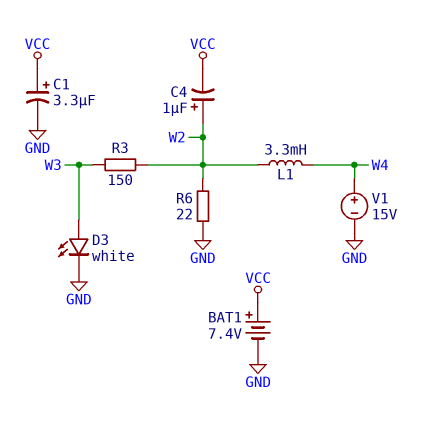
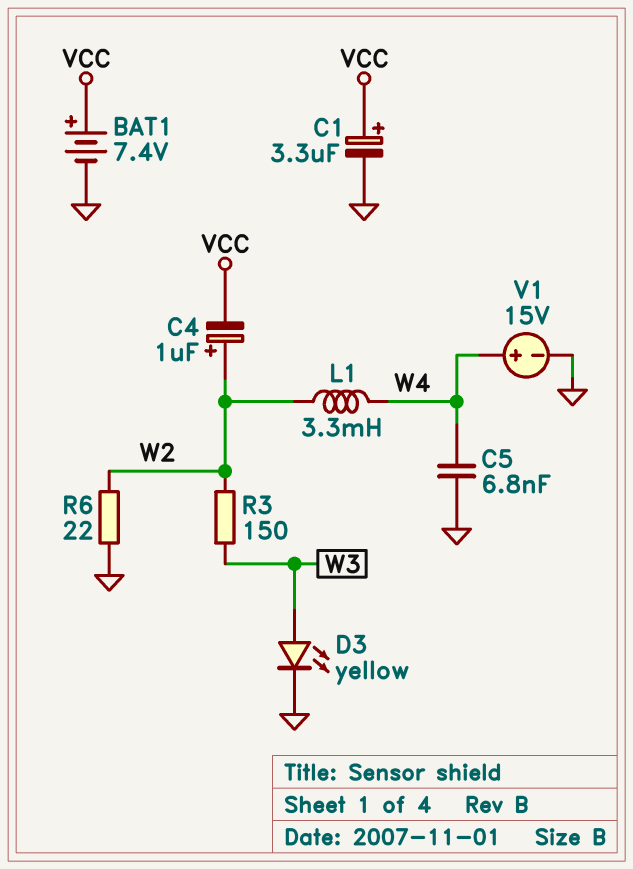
C5: none -> 6.8nF (GND, W4)
D3: LED white (A W3, K GND) -> LED yellow (A W3, K GND)

